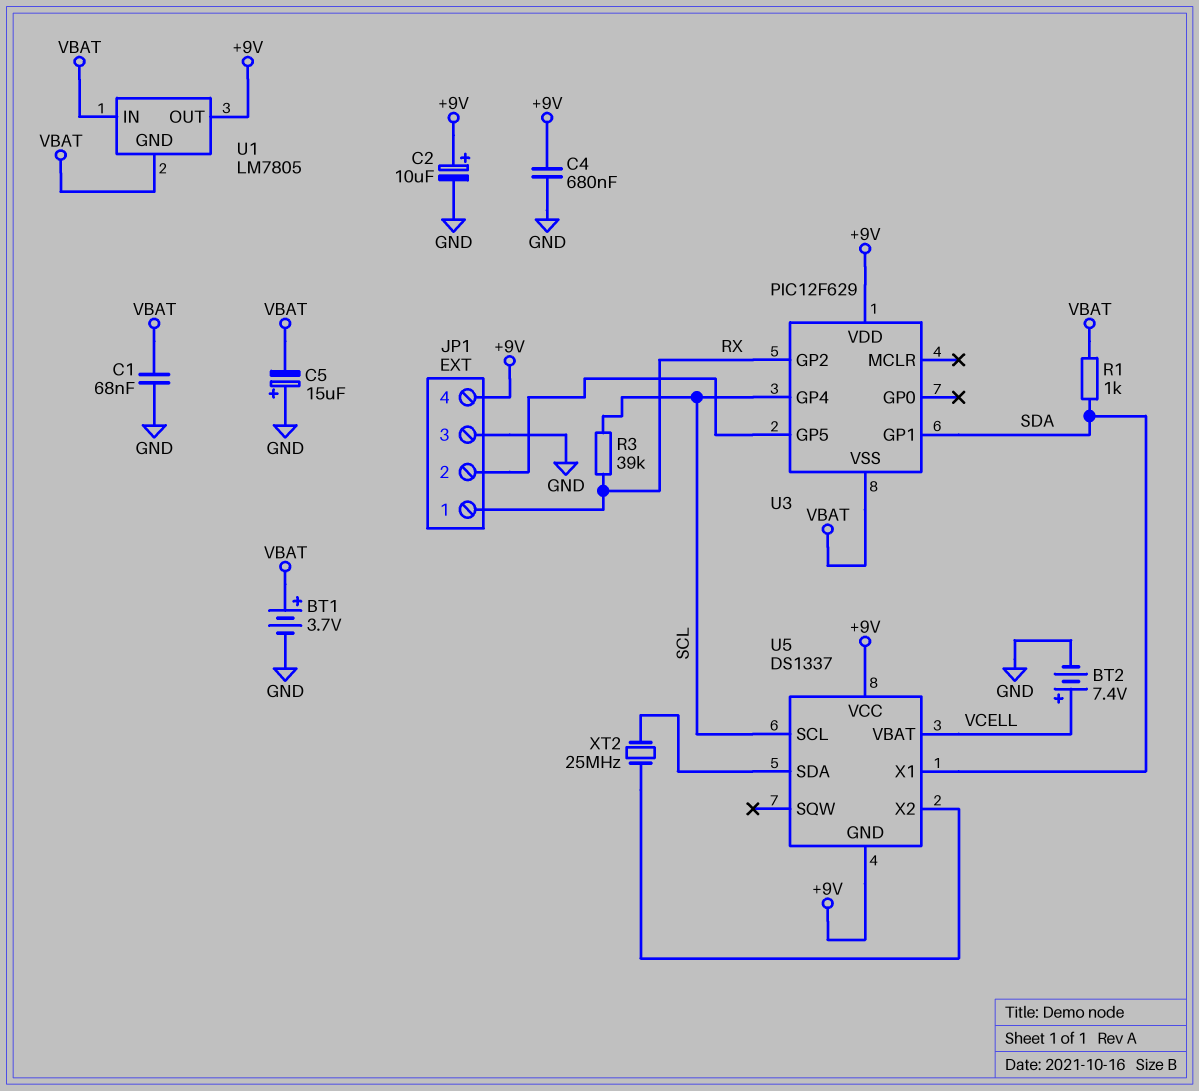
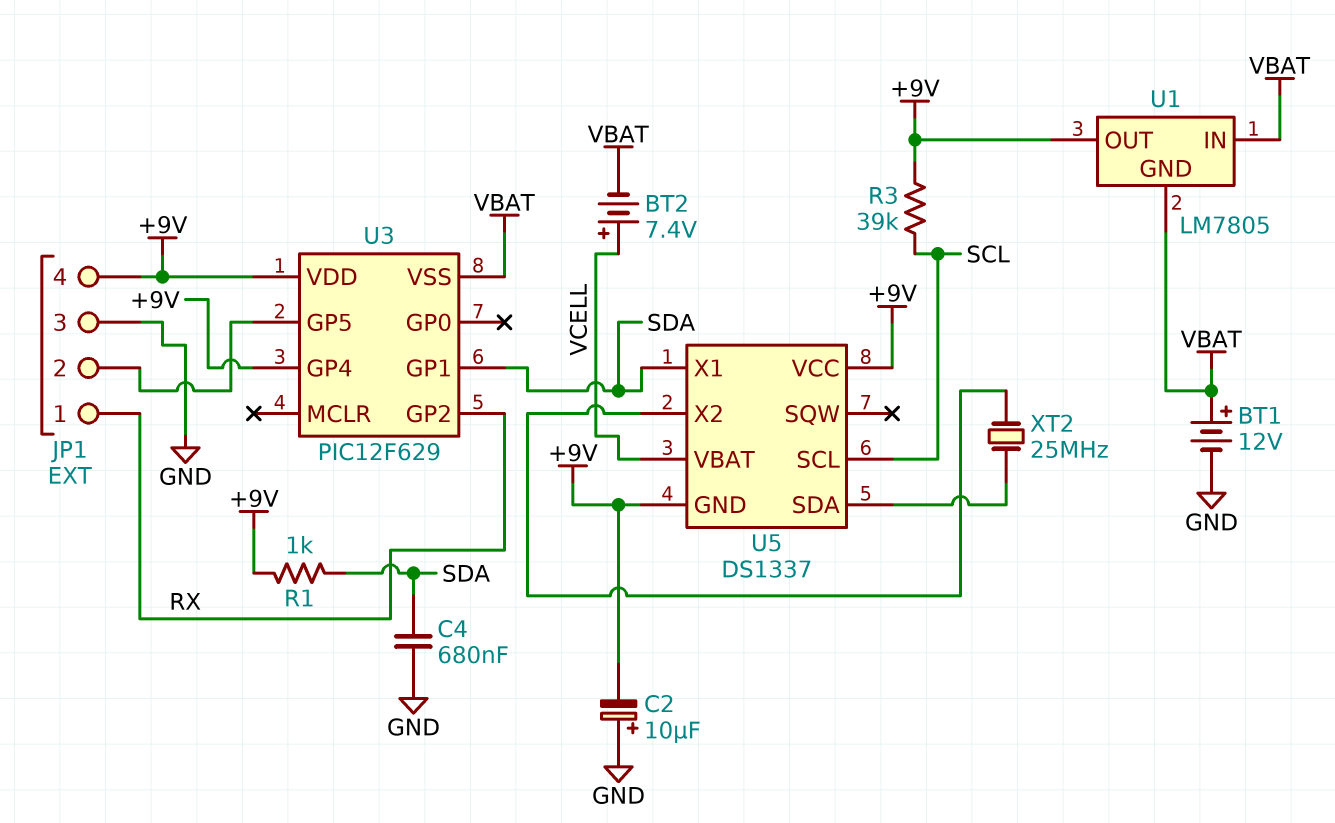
BT1: 3.7V (plus VBAT, minus GND) -> 12V (plus VBAT, minus GND)
BT2: 7.4V (plus VCELL, minus GND) -> 7.4V (plus VCELL, minus VBAT)
C1: 68nF (GND, VBAT) -> none
C2: 10uF (plus +9V, minus GND) -> 10uF (plus GND, minus +9V)
C4: 680nF (+9V, GND) -> 680nF (GND, SDA)
C5: 15uF (plus GND, minus VBAT) -> none
R1: 1k (SDA, VBAT) -> 1k (+9V, SDA)
R3: 39k (RX, SCL) -> 39k (+9V, SCL)
U3 pin GP4: SCL -> +9V

